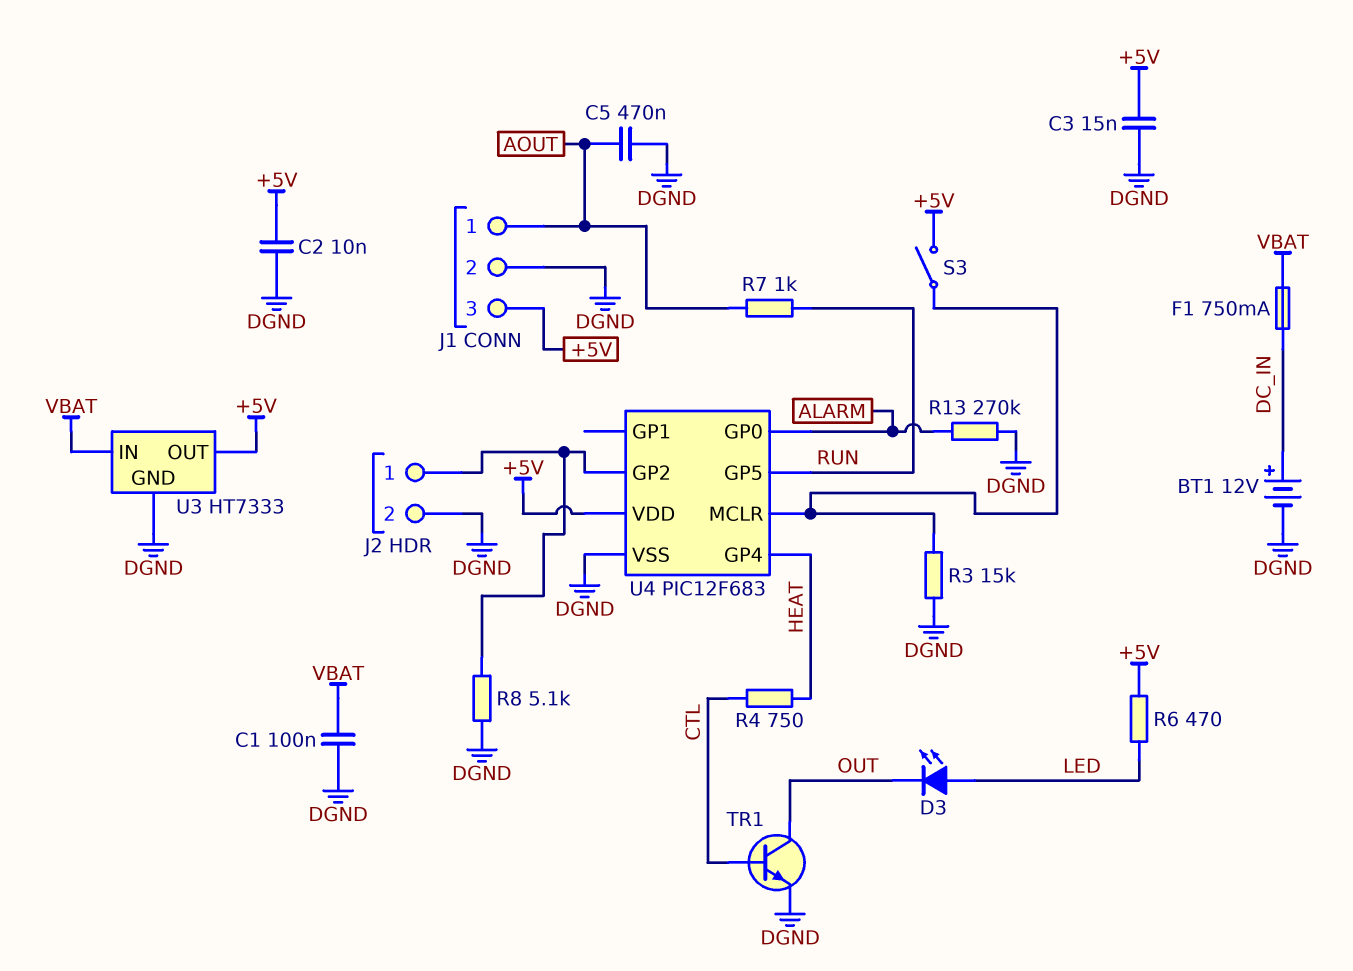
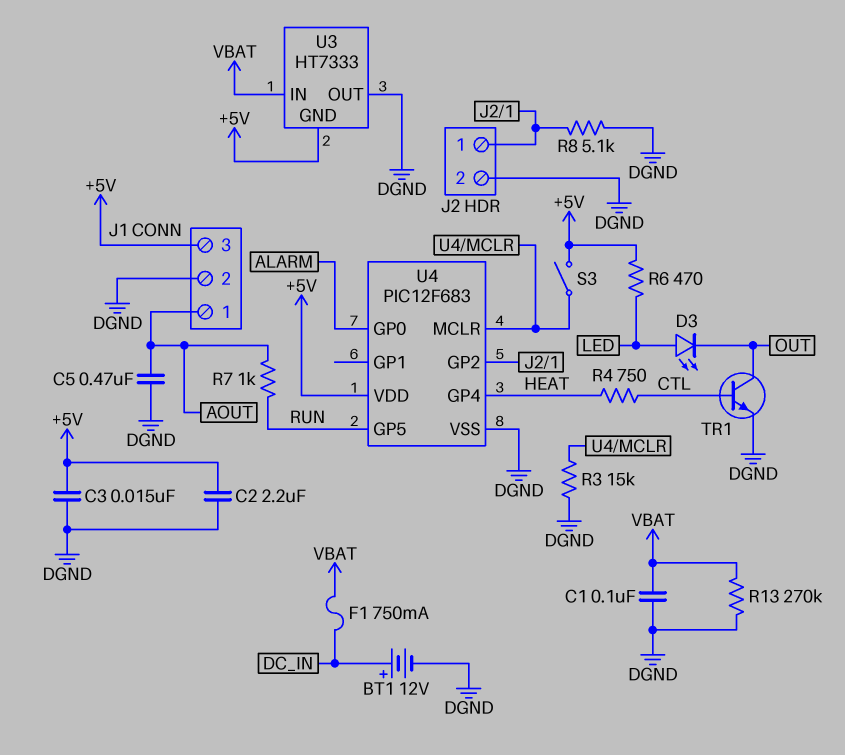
C2: 10nF (+5V, DGND) -> 2.2uF (+5V, DGND)
R13: 270k (ALARM, DGND) -> 270k (DGND, VBAT)
U3 pin GND: DGND -> +5V
U3 pin OUT: +5V -> DGND

